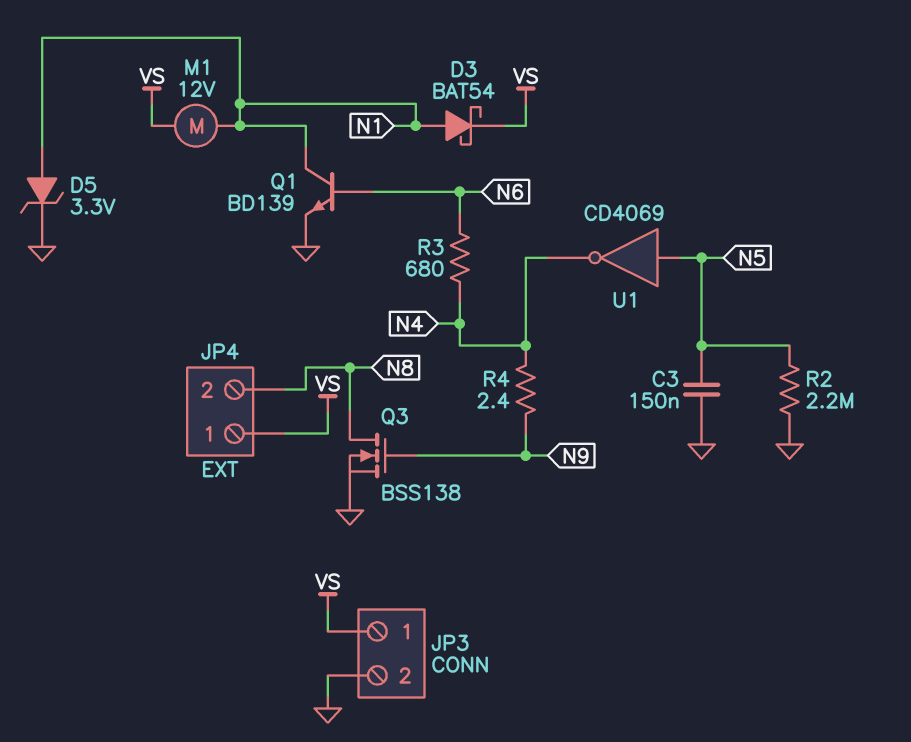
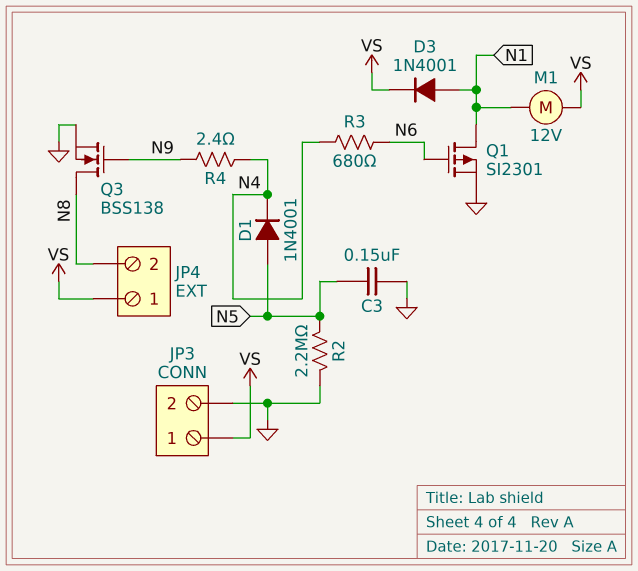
D1: none -> diode 1N4001 (A N5, K N4)
D3: schottky BAT54 (A N1, K VS) -> diode 1N4001 (A N1, K VS)
D5: zener 3.3V (A N1, K GND) -> none
Q1: NPN BD139 (B N6, C N1, E GND) -> PMOS SI2301 (G N6, D N1, S GND)
U1: NOT CD4069 (in N5, out N4) -> none

